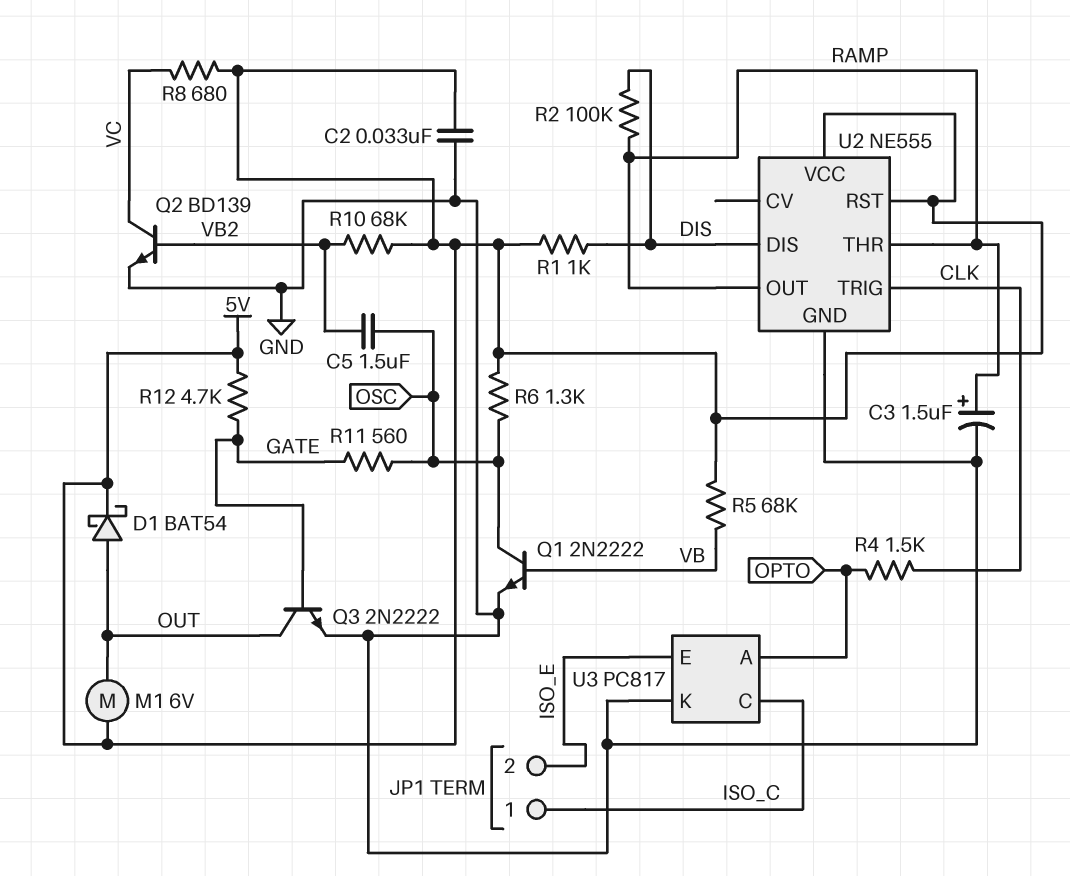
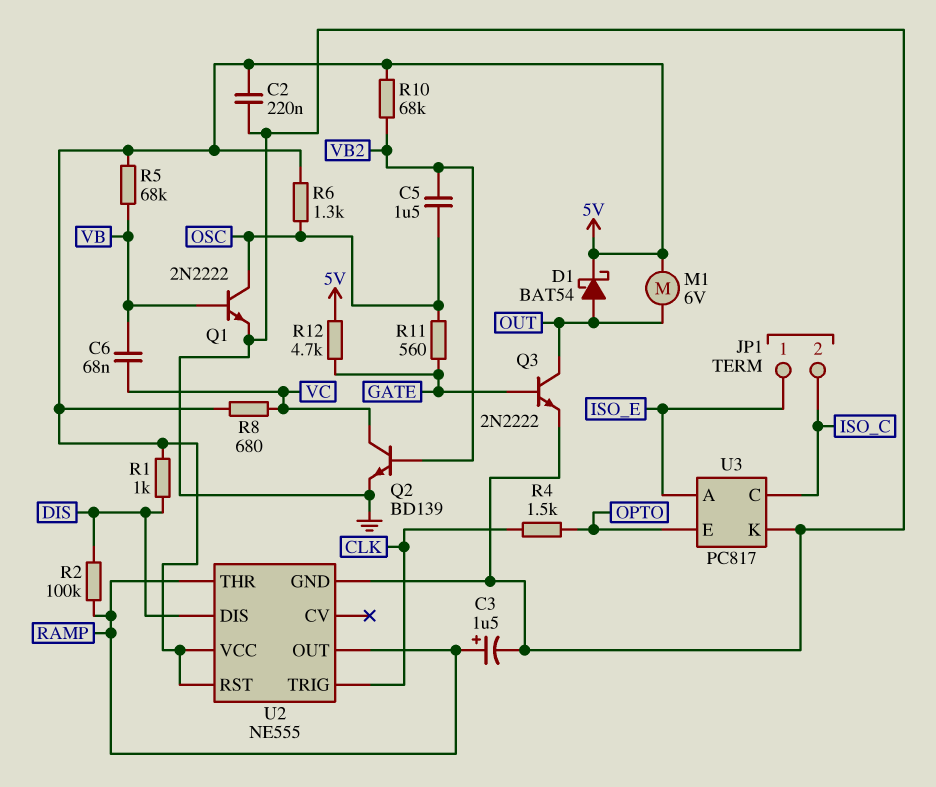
C2: 33nF (5V, GND) -> 220nF (5V, GND)
C6: none -> 68nF (VB, VC)
JP1 pin 1: ISO_C -> ISO_E
JP1 pin 2: ISO_E -> ISO_C
U3 pin A: OPTO -> ISO_E
U3 pin E: ISO_E -> OPTO

